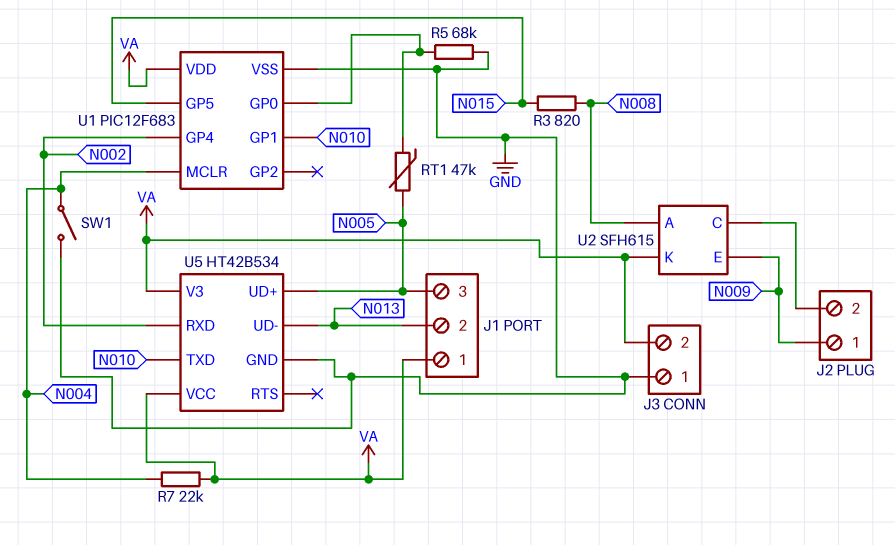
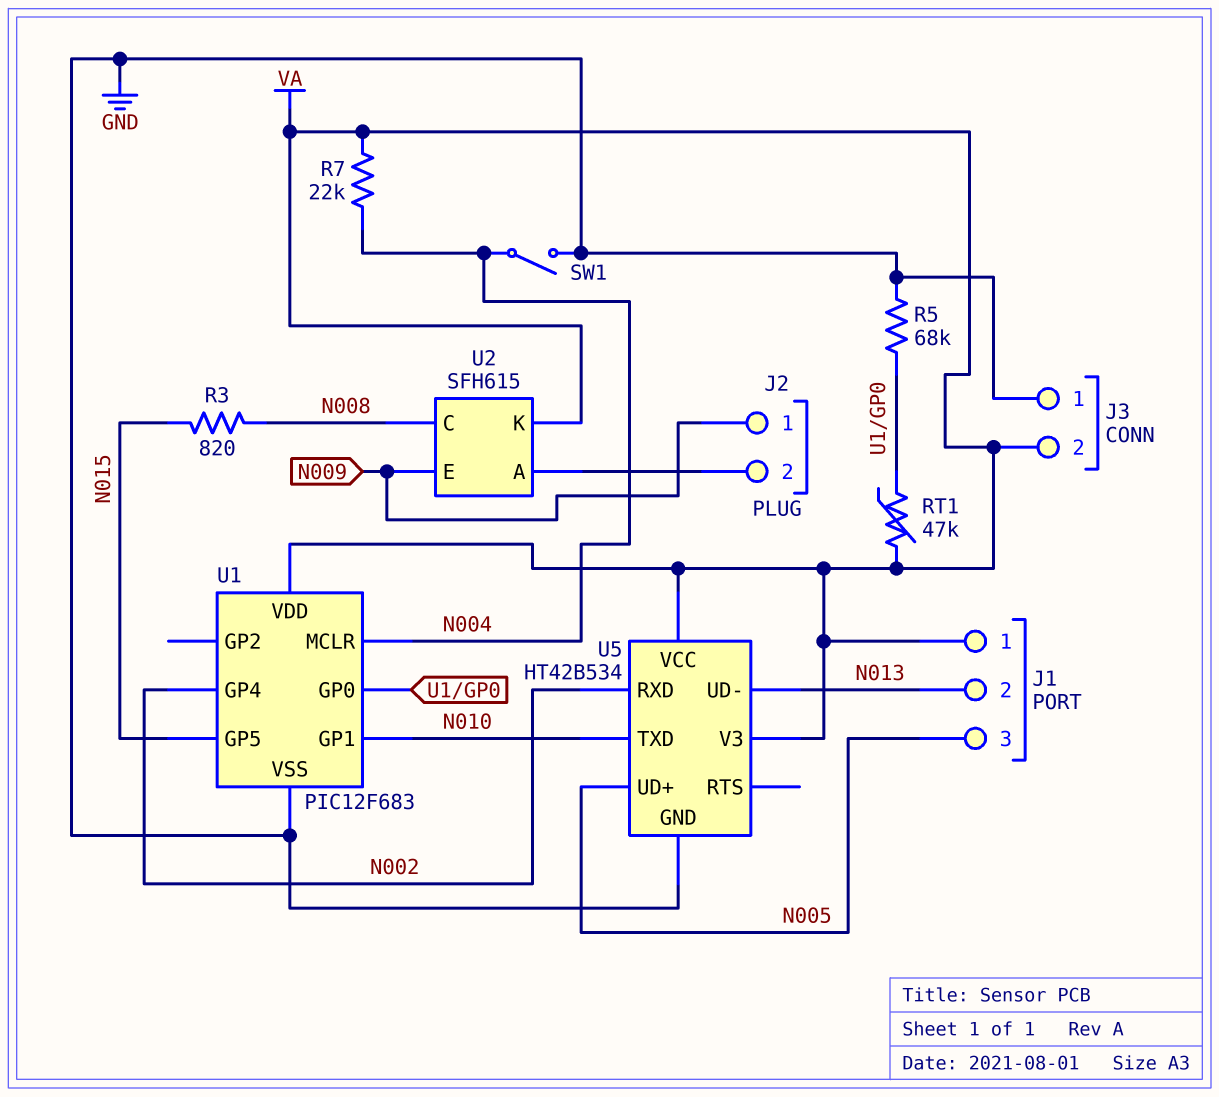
RT1: 47k (N005, U1/GP0) -> 47k (U1/GP0, VA)
U2 pin A: N008 -> J2/2
U2 pin C: J2/2 -> N008

